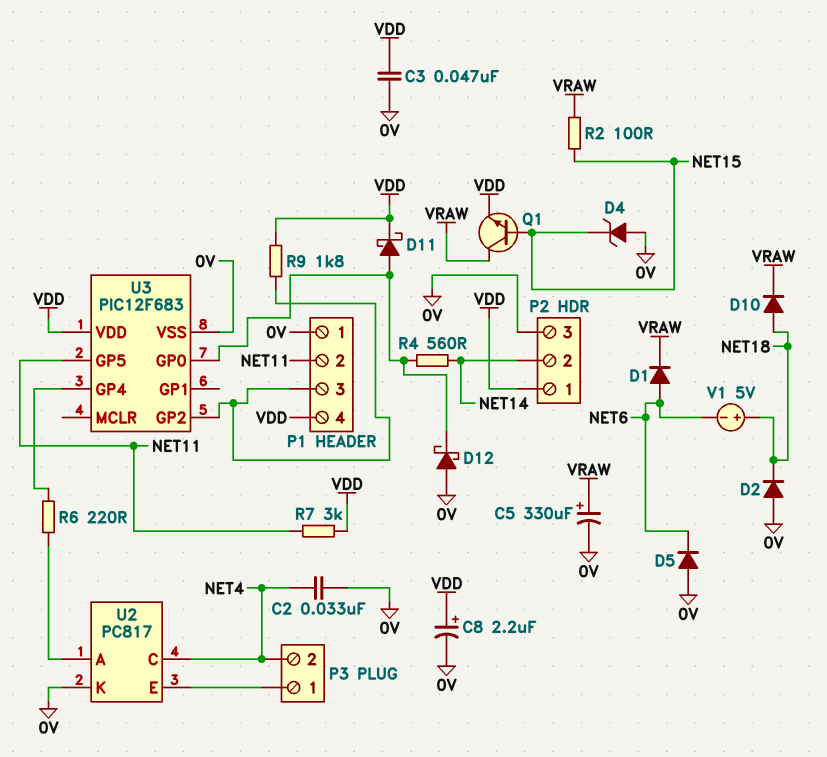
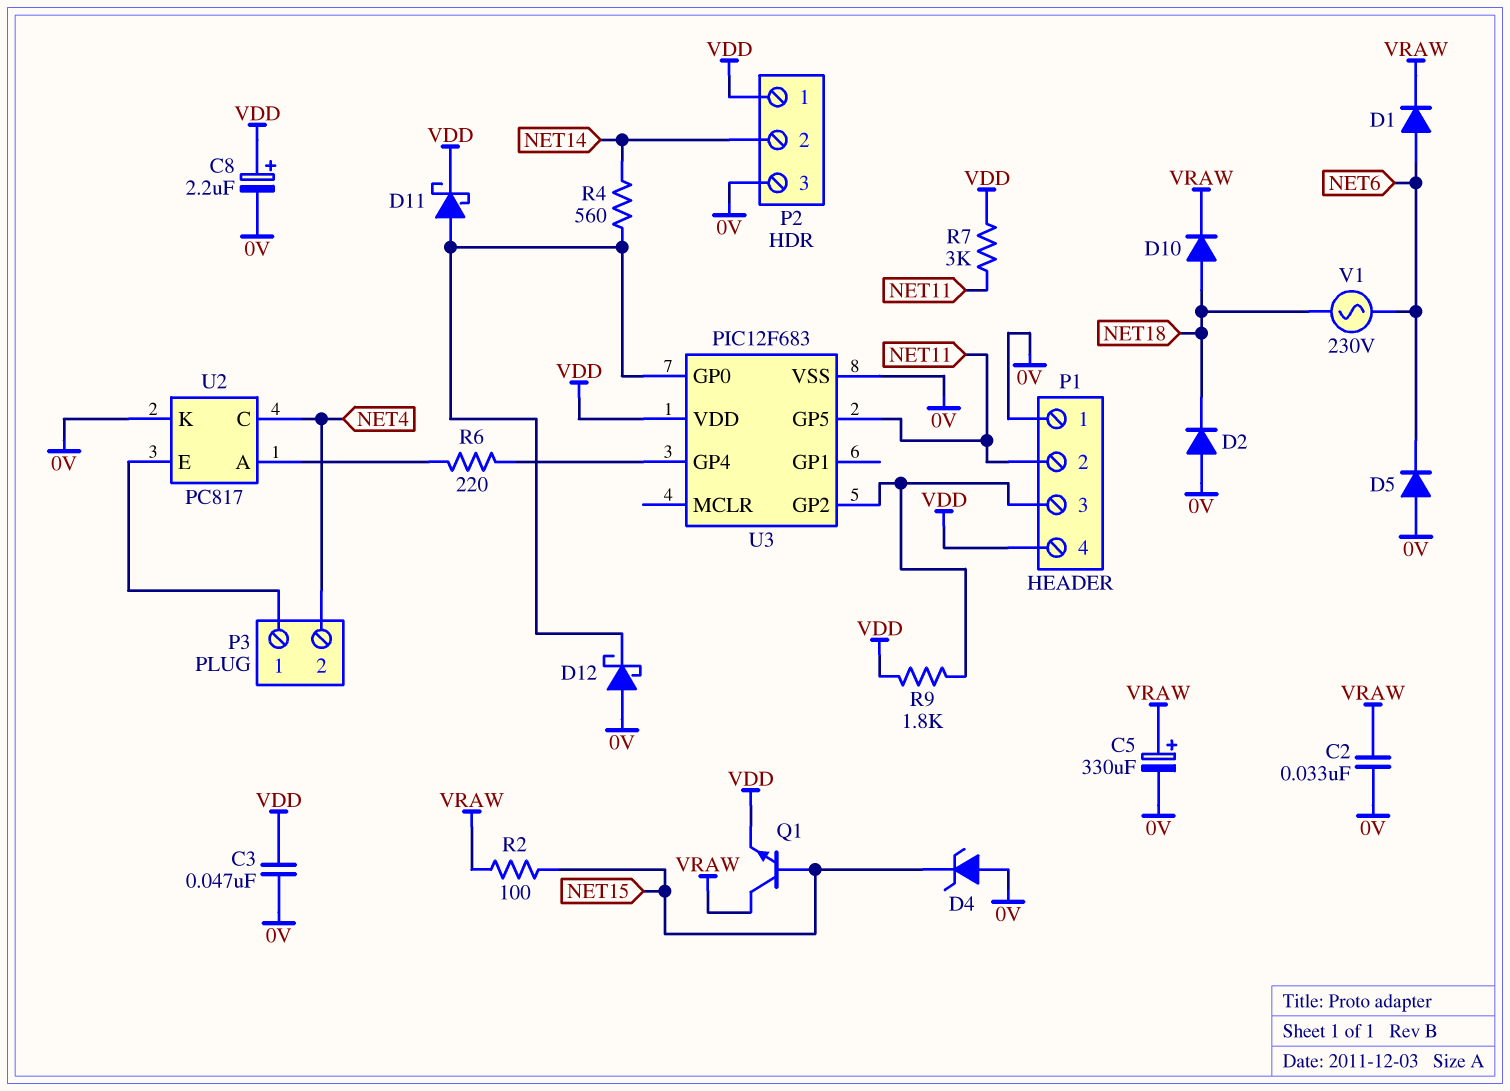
C2: 33nF (0V, NET4) -> 33nF (0V, VRAW)
V1: 5V (plus NET18, minus NET6) -> AC 230V (NET6, NET18)

